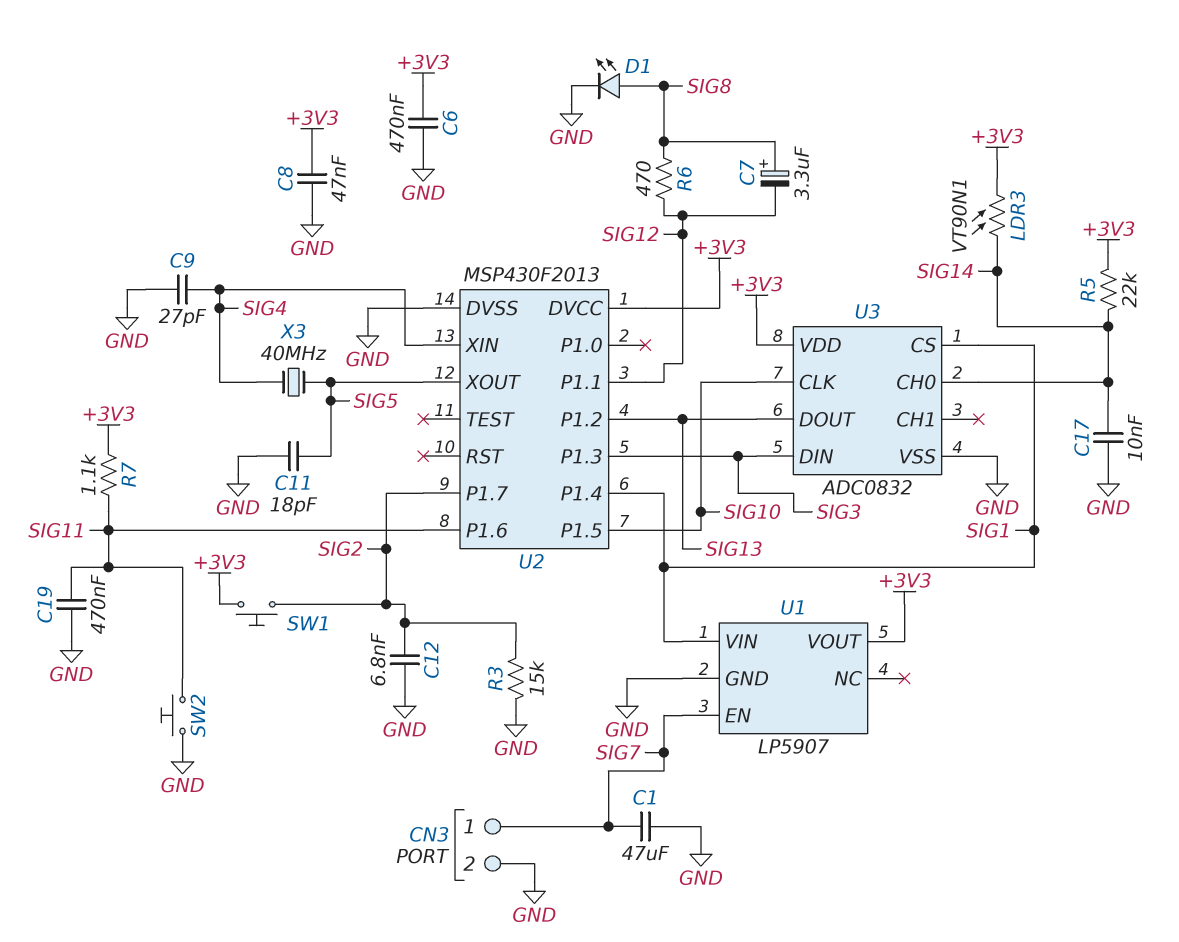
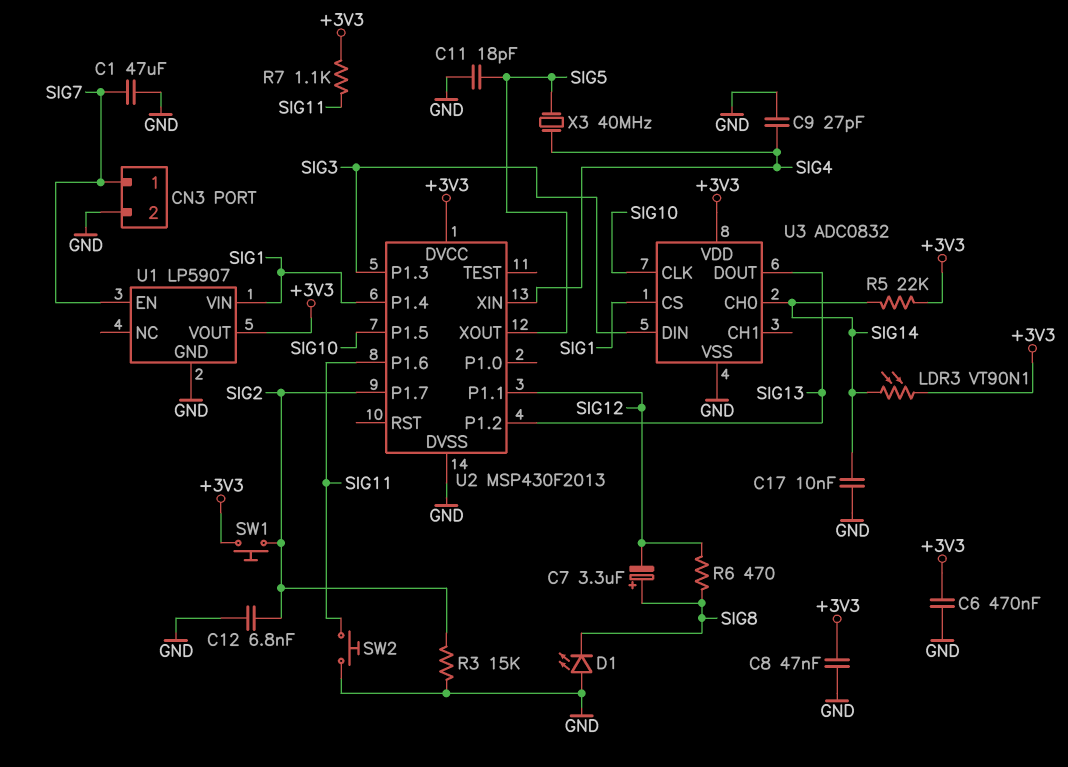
C19: 470nF (GND, SIG11) -> none
D1: LED (A SIG8, K GND) -> LED (A GND, K SIG8)

